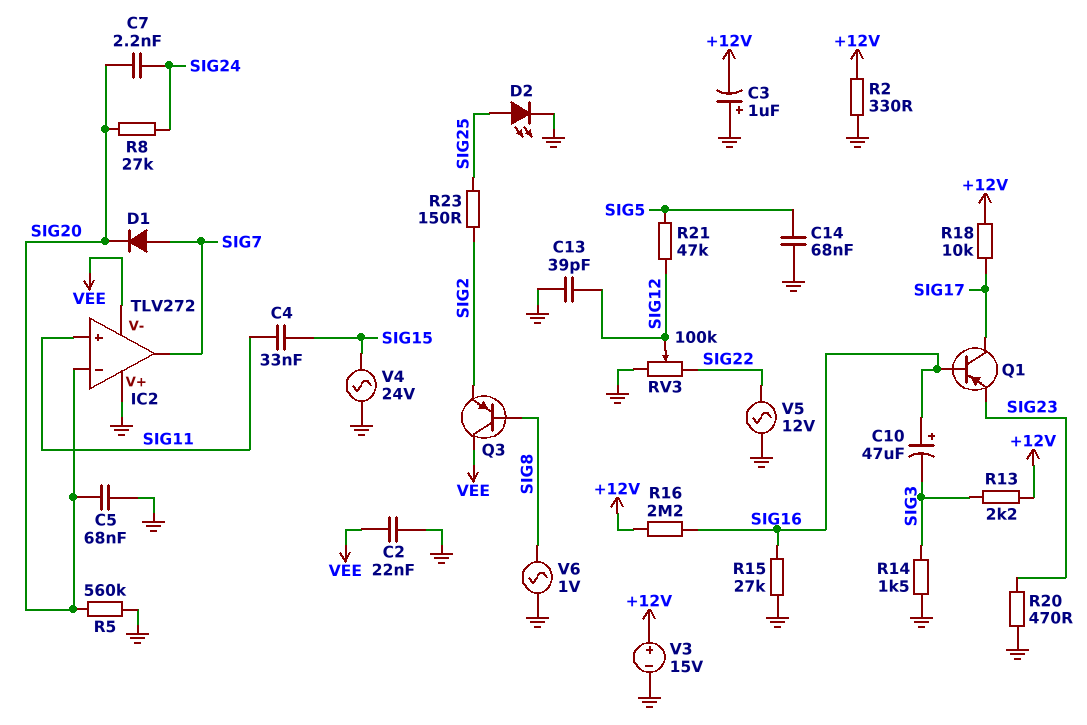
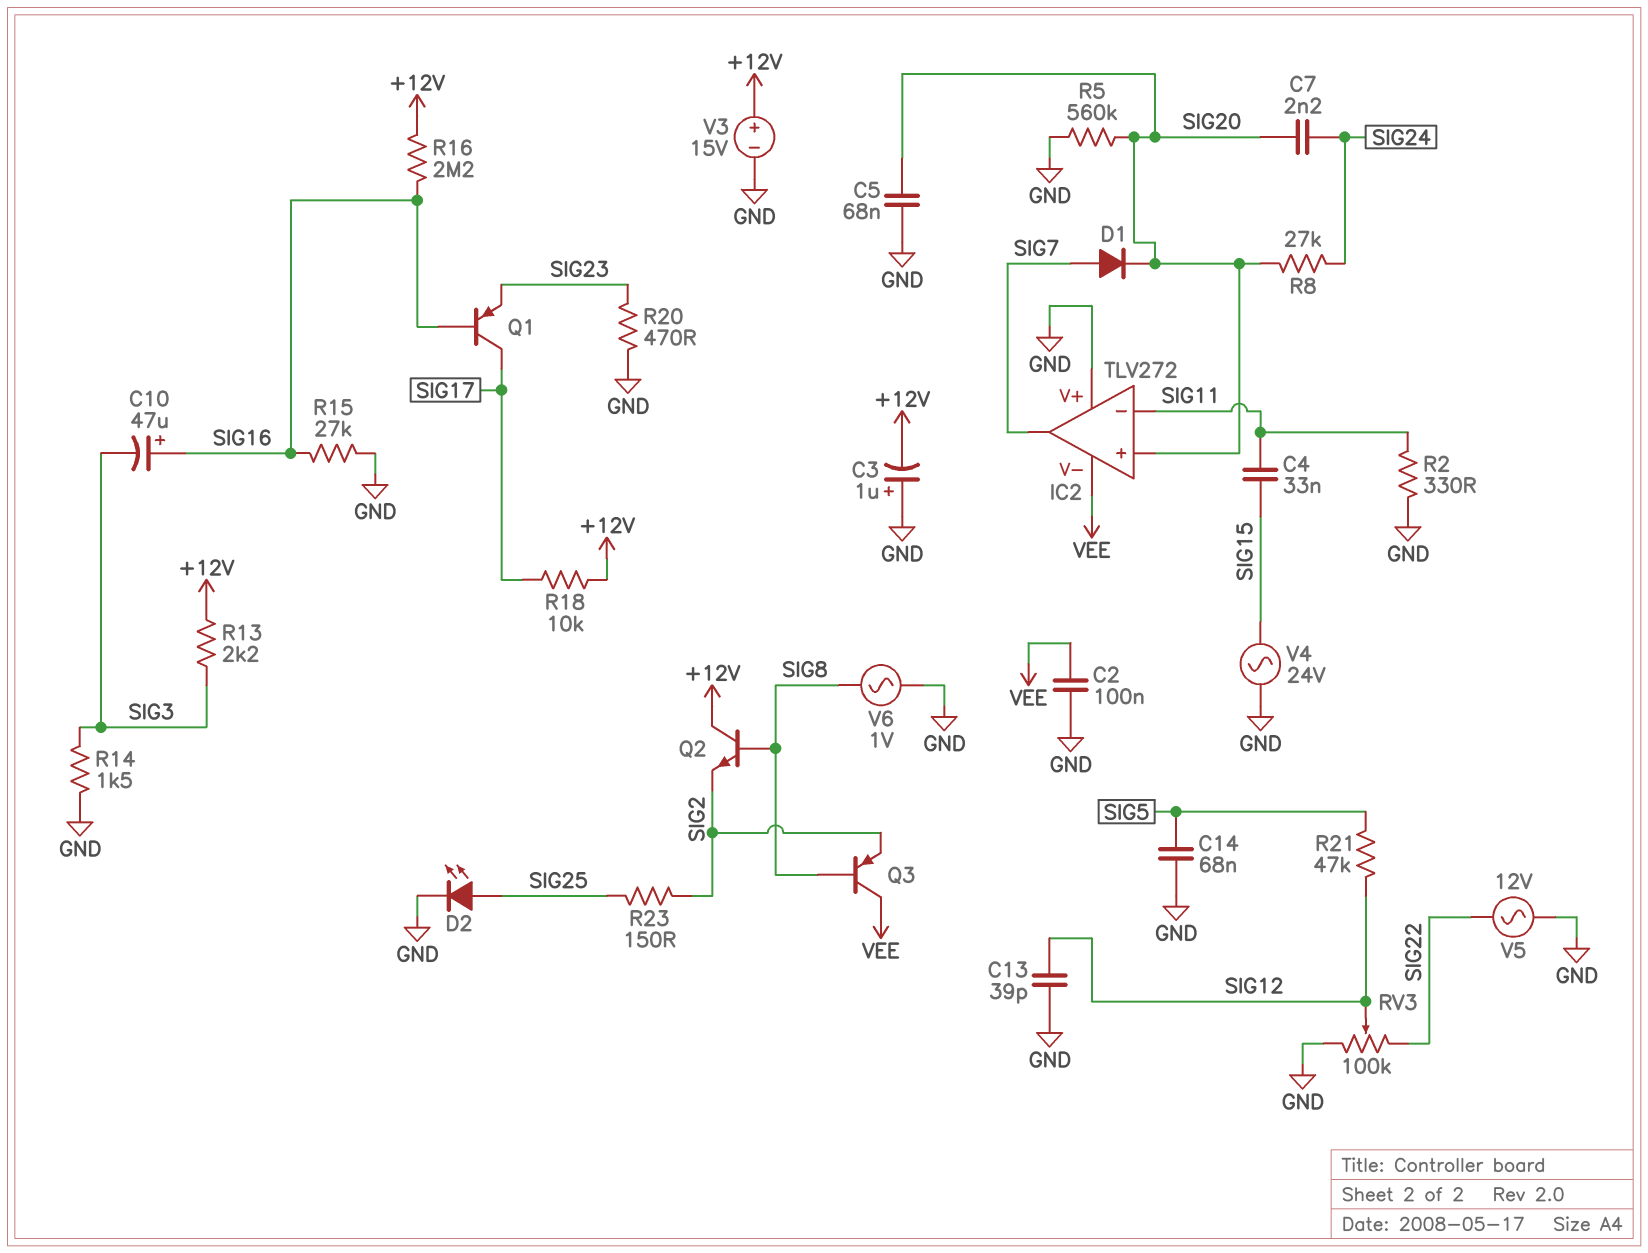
C2: 22nF (GND, VEE) -> 100nF (GND, VEE)
IC2 pin in+: SIG11 -> SIG20
IC2 pin in-: SIG20 -> SIG11
Q2: none -> NPN (B SIG8, C +12V, E SIG2)
R2: 330 (+12V, GND) -> 330 (GND, SIG11)

